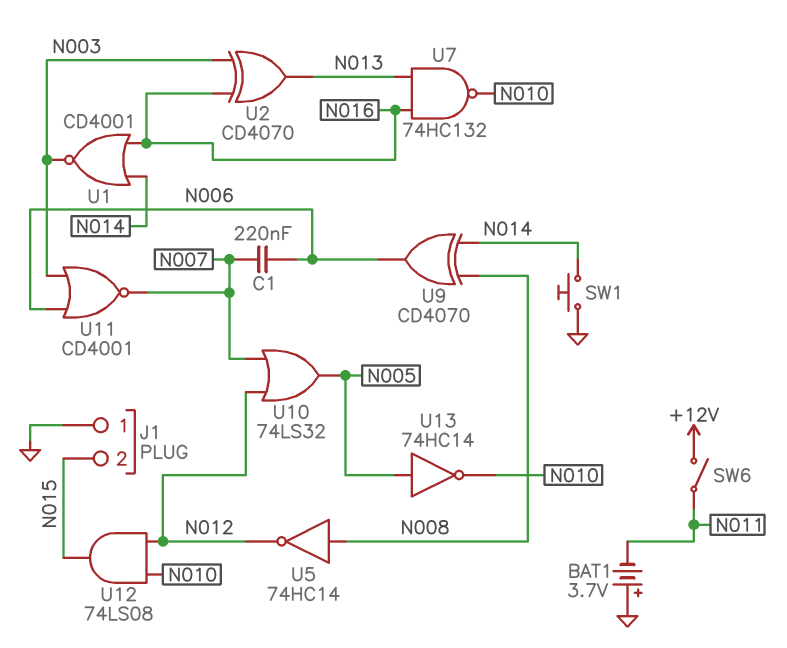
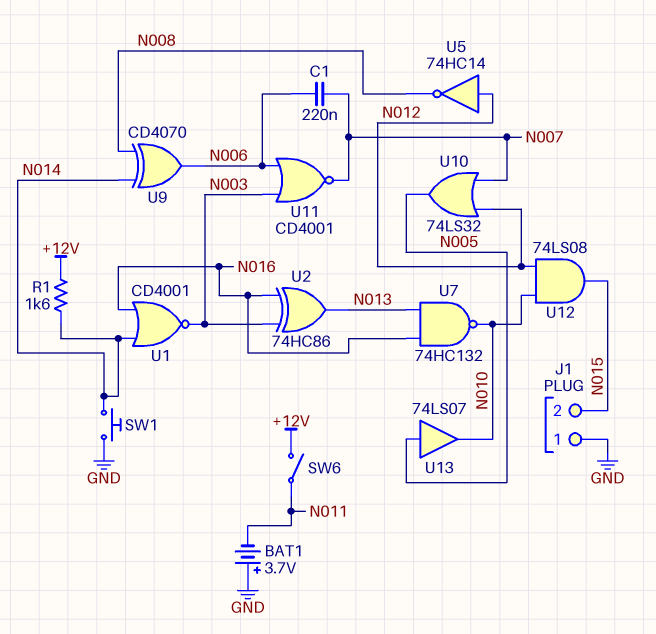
R1: none -> 1.6k (+12V, N014)
U2: XOR CD4070 (in N003, in N016, out N013) -> XOR 74HC86 (in N003, in N016, out N013)
U5: NOT 74HC14 (in N008, out N012) -> NOT 74HC14 (in N012, out N008)
U13: NOT 74HC14 (in N005, out N010) -> buffer 74LS07 (in N005, out N010)

